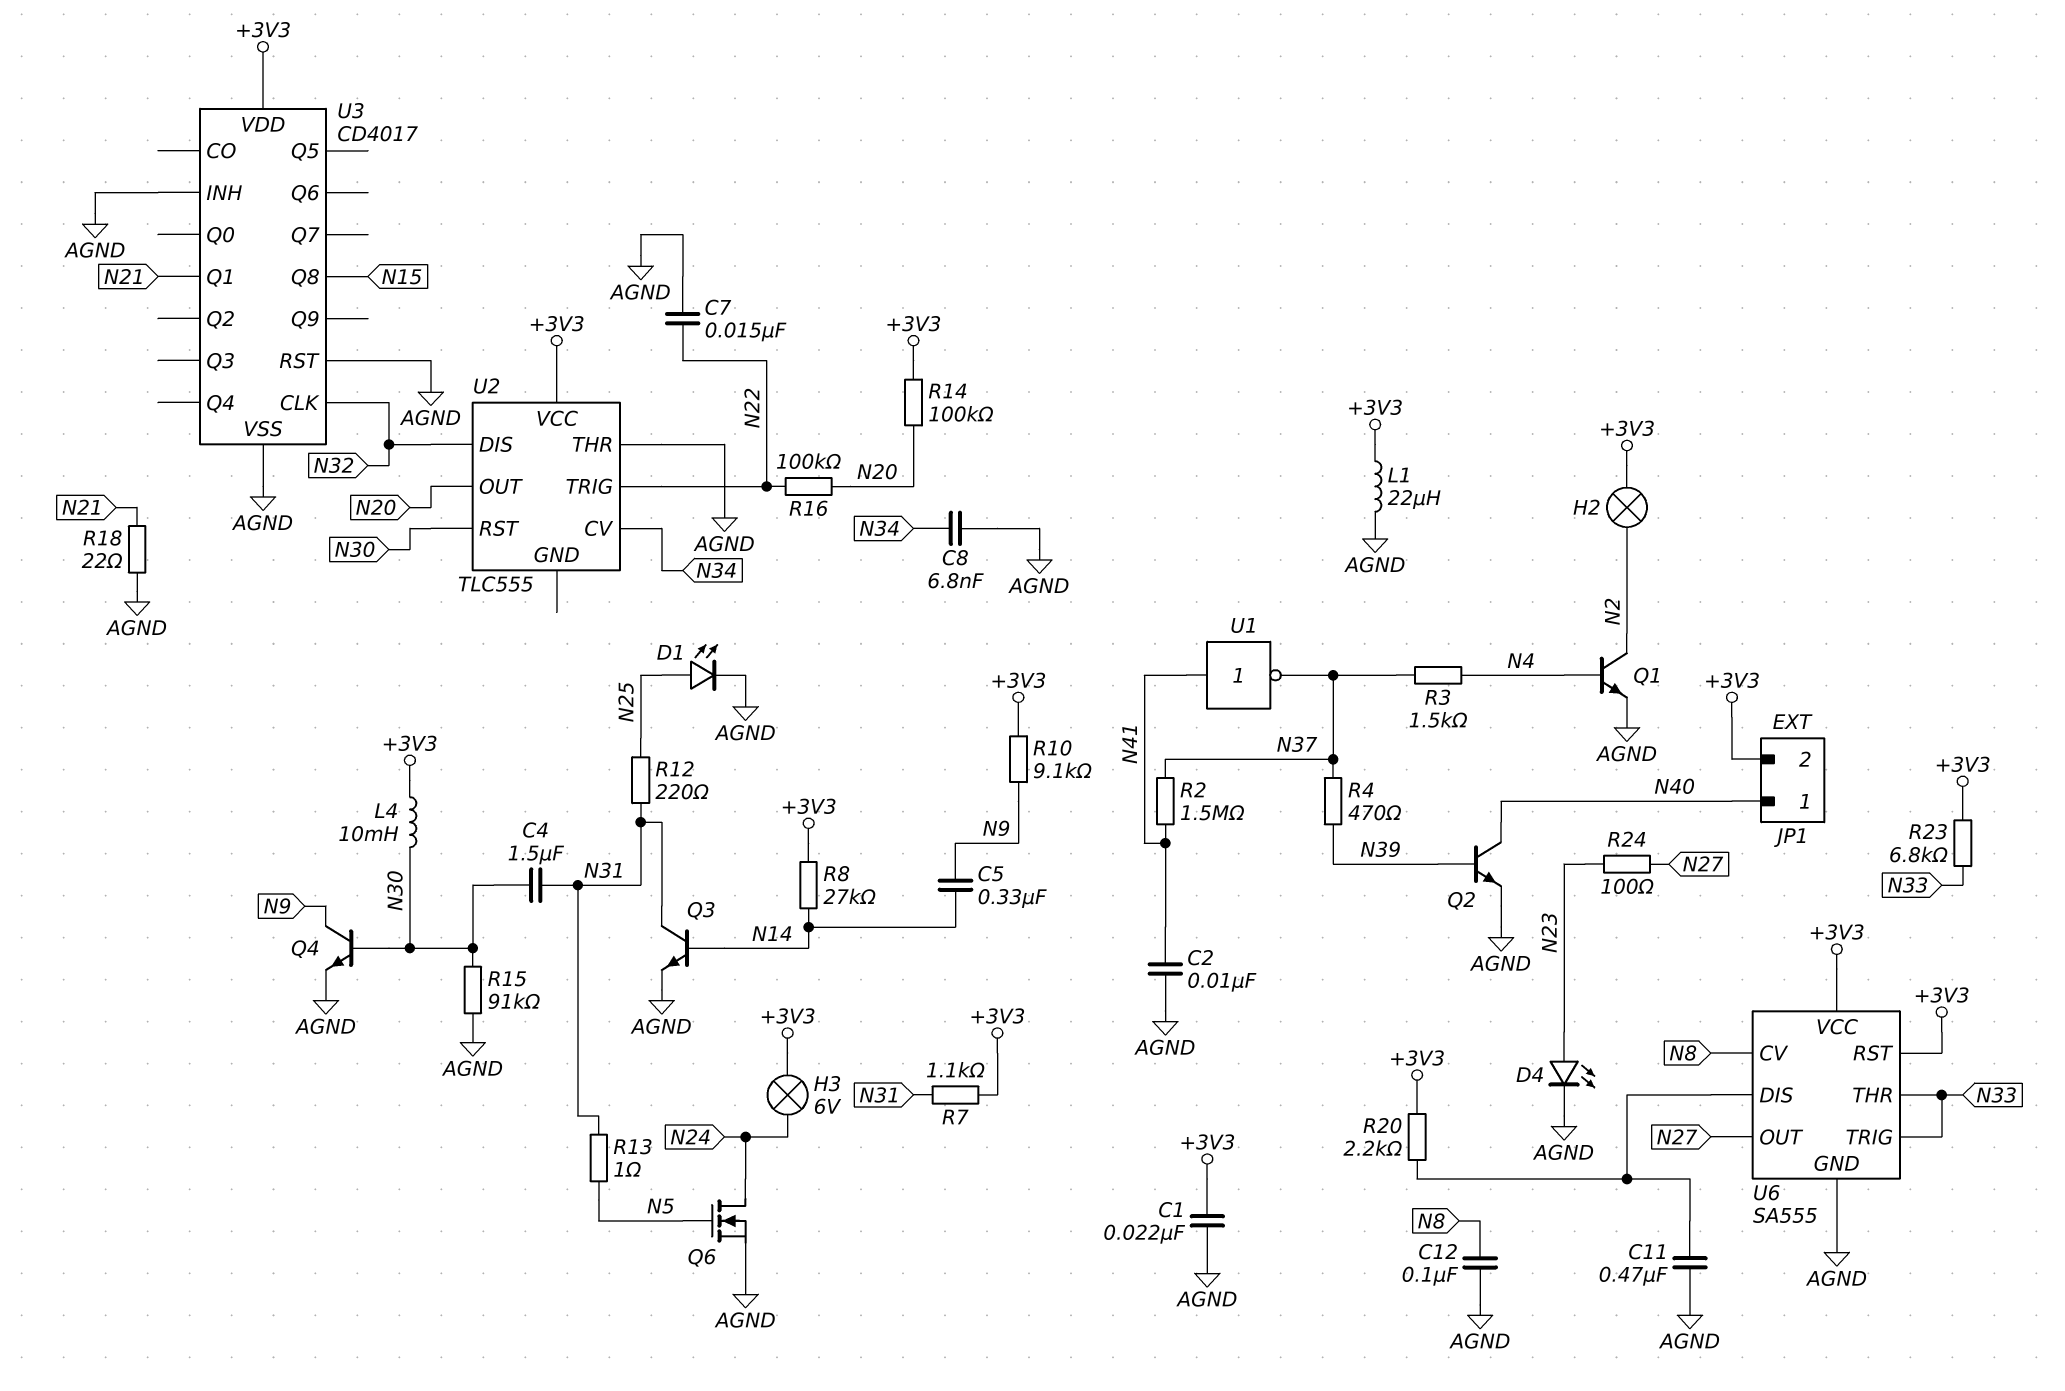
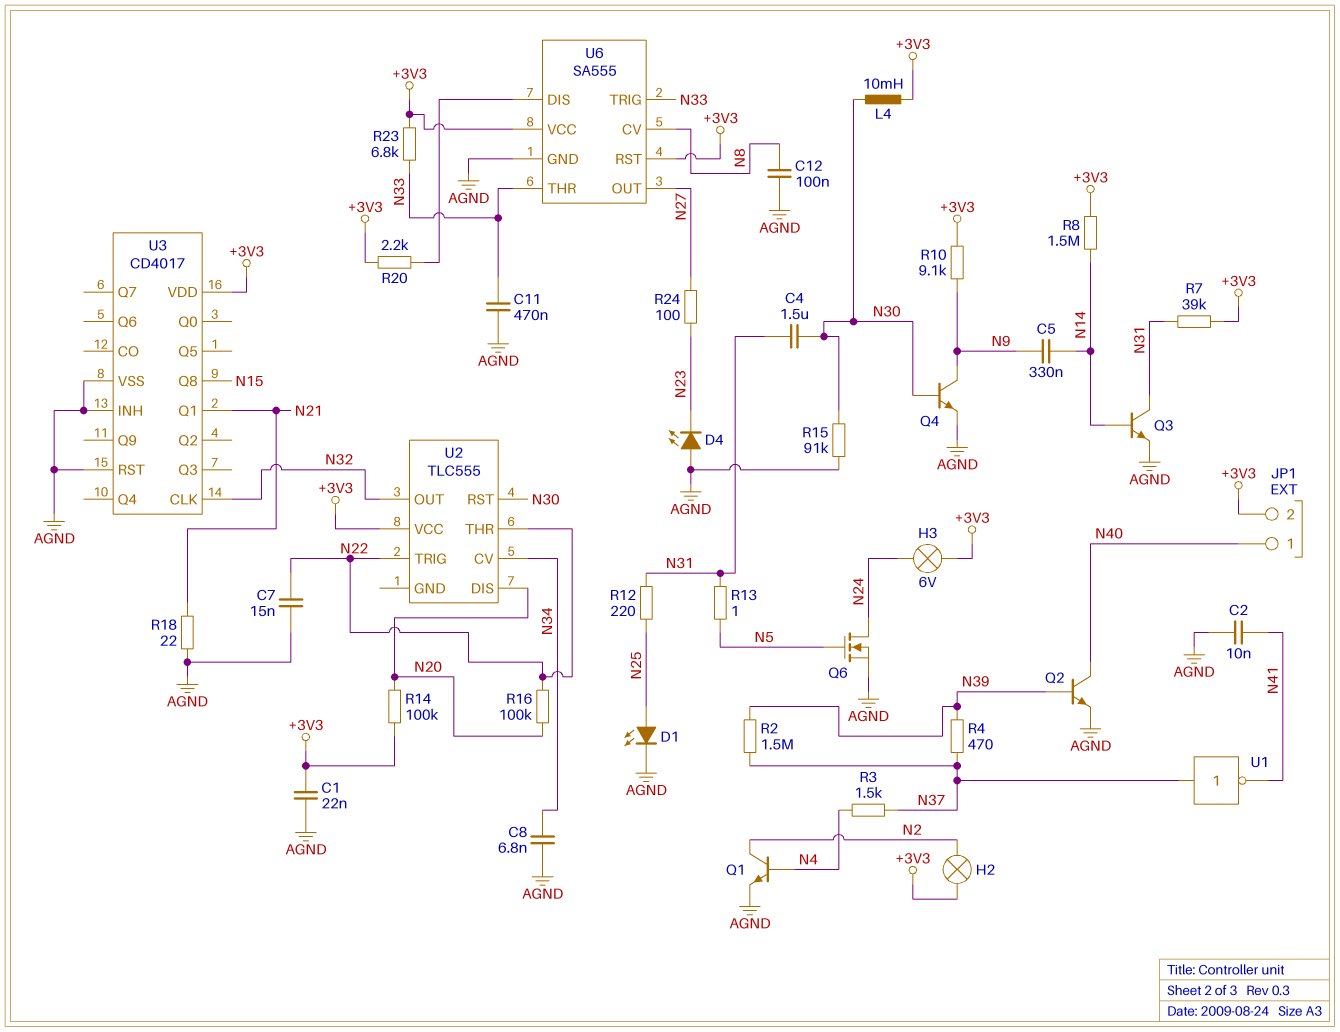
C11: 470nF (AGND, U6/DIS) -> 470nF (AGND, N33)
D4: LED (A N23, K AGND) -> LED (A AGND, K N23)
L1: 22uH (+3V3, AGND) -> none
R2: 1.5M (N37, N41) -> 1.5M (N37, N39)
R7: 1.1k (+3V3, N31) -> 39k (+3V3, N31)
R8: 27k (+3V3, N14) -> 1.5M (+3V3, N14)
U1: NOT (in N41, out N37) -> NOT (in N37, out N41)
U2 pin DIS: N32 -> N20
U2 pin OUT: N20 -> N32
U2 pin THR: AGND -> N22

